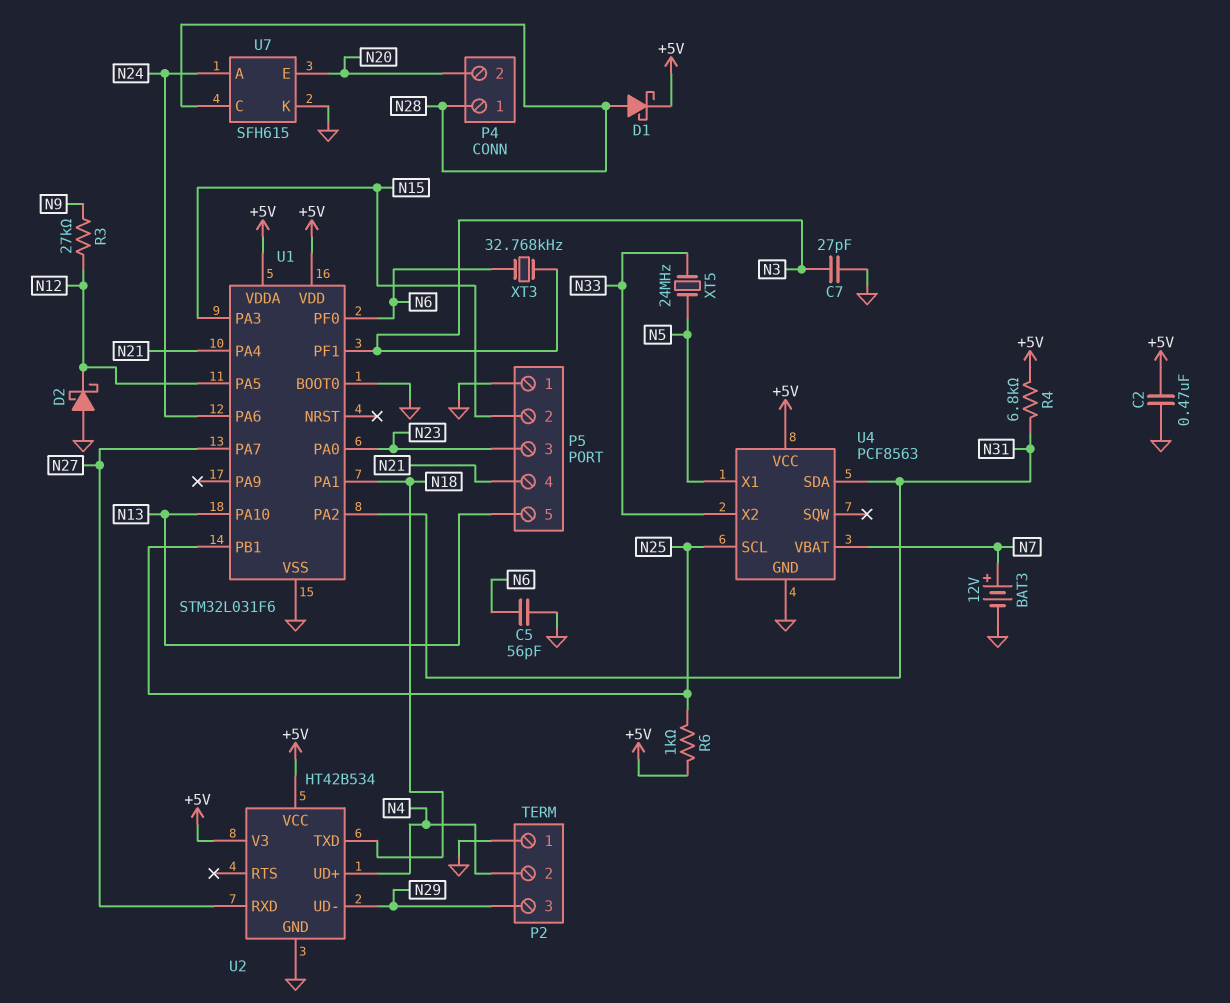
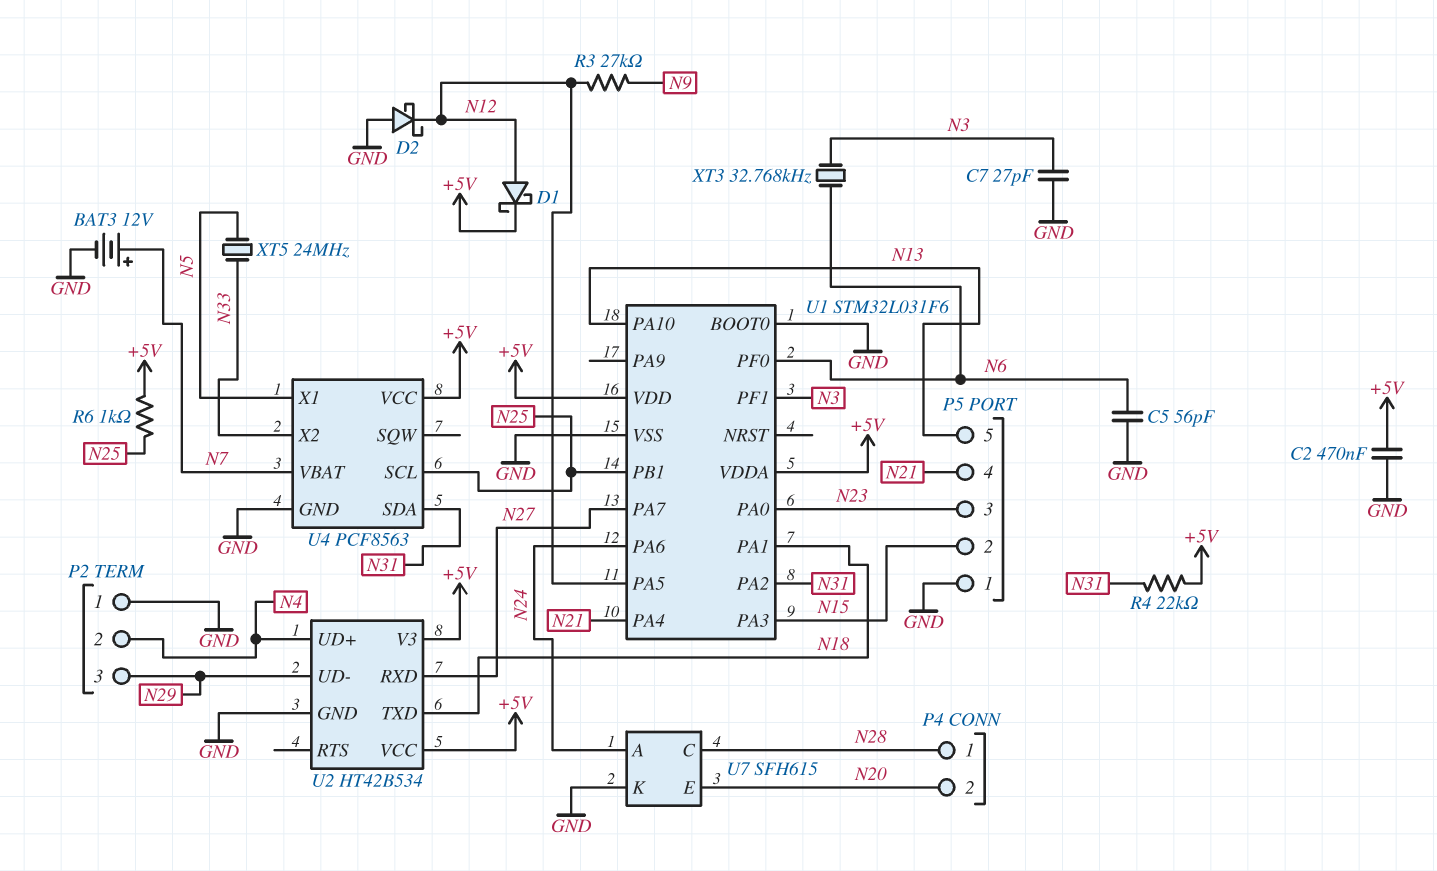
D1: schottky (A N28, K +5V) -> schottky (A N12, K +5V)
R4: 6.8k (+5V, N31) -> 22k (+5V, N31)

